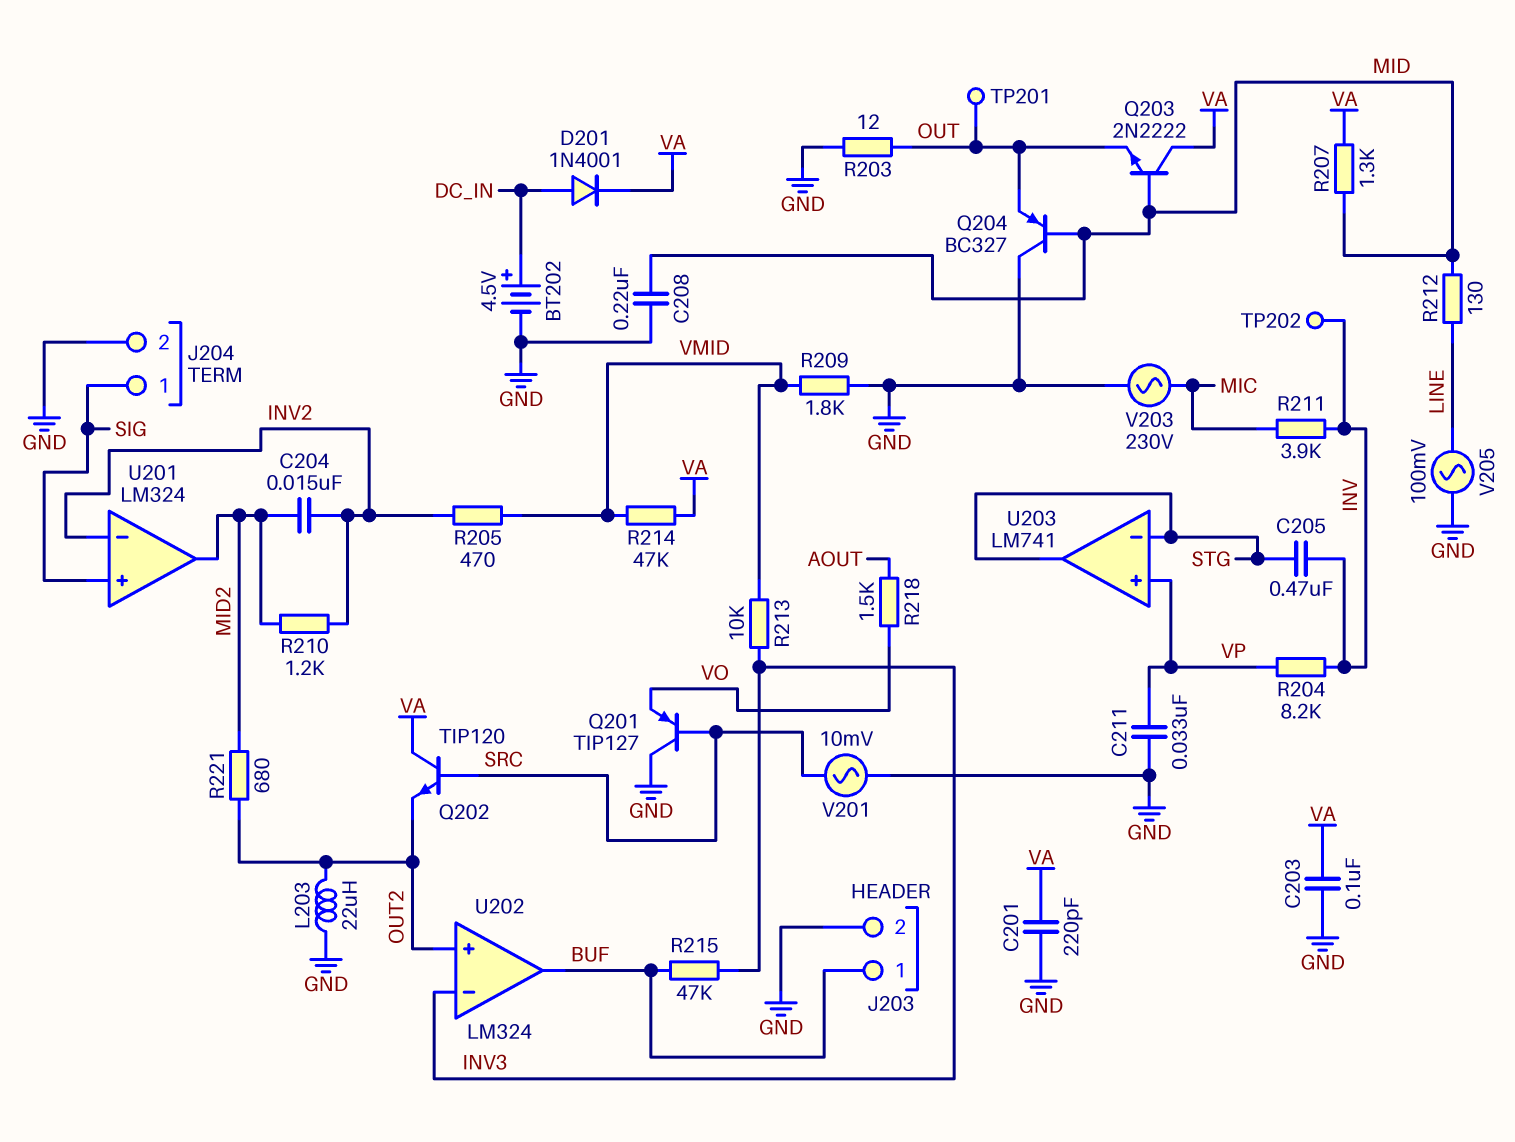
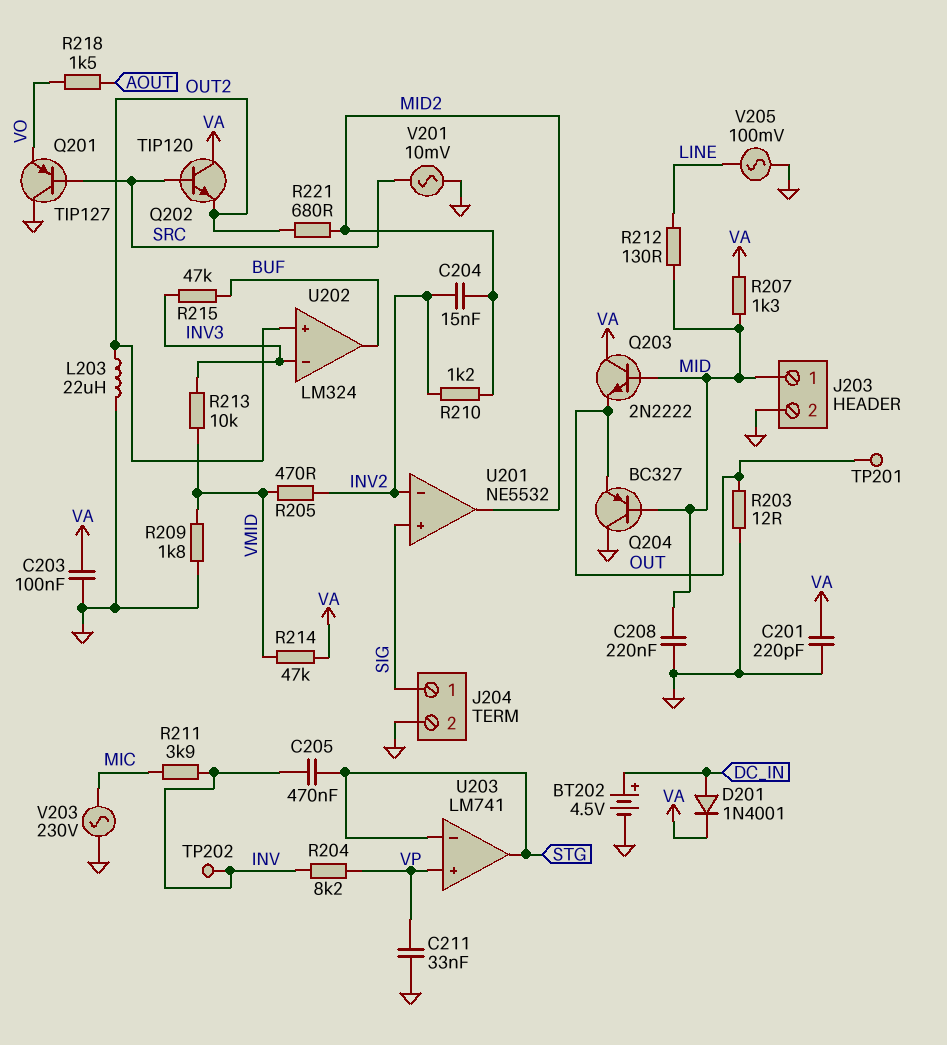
J203 pin 1: BUF -> MID
U201: LM324 -> NE5532

